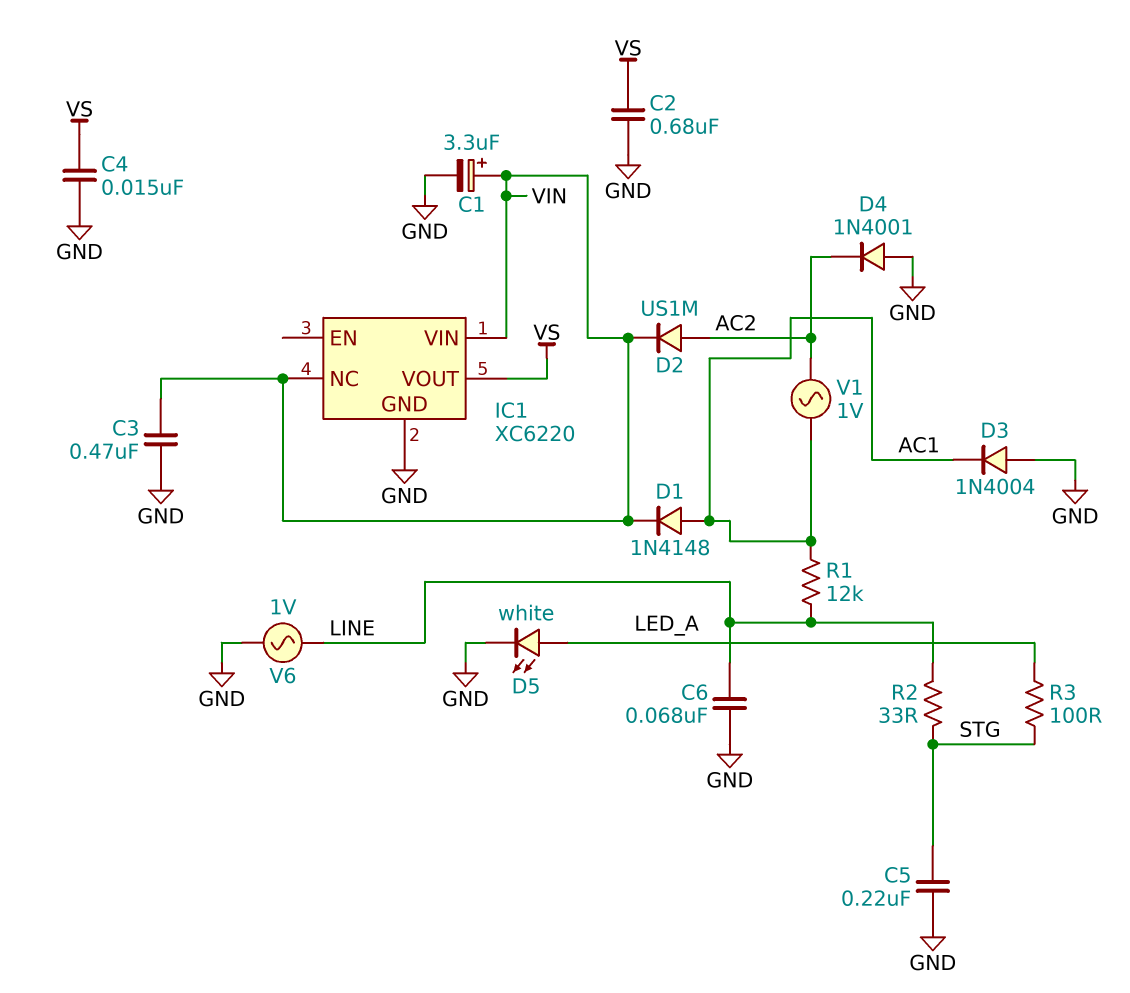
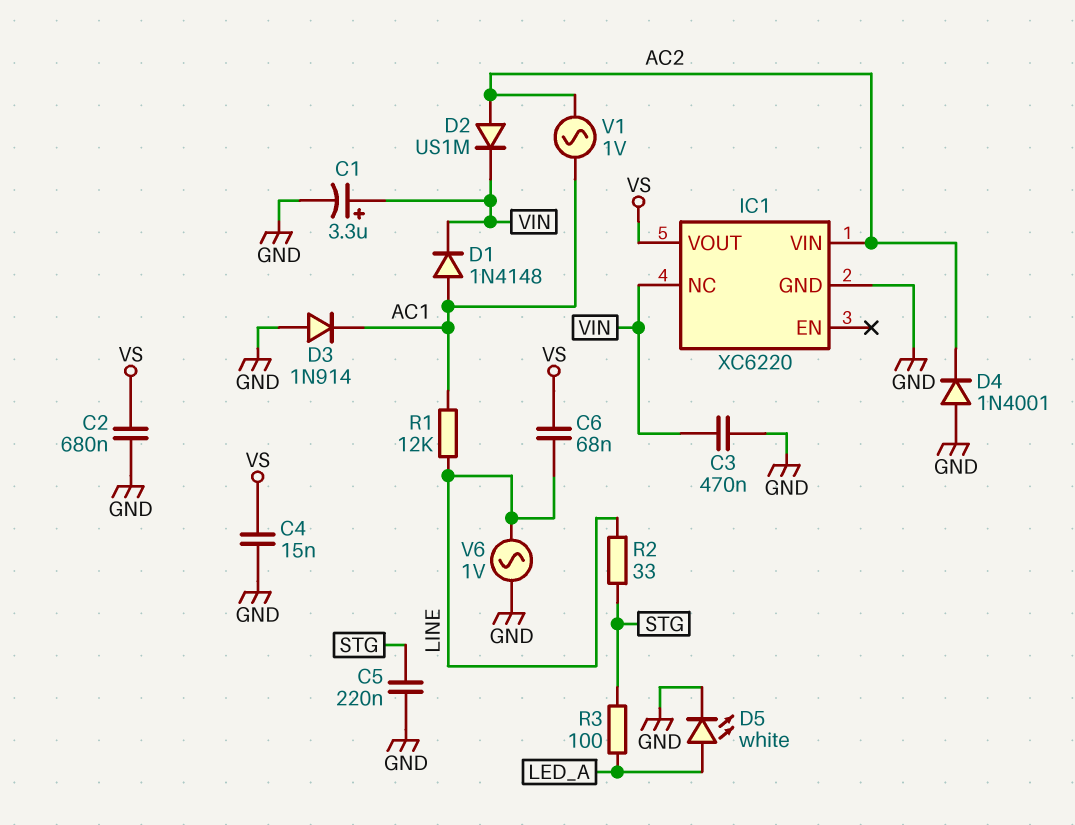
C6: 68nF (GND, LINE) -> 68nF (LINE, VS)
D3: diode 1N4004 (A GND, K AC1) -> diode 1N914 (A GND, K AC1)
IC1 pin VIN: VIN -> AC2

